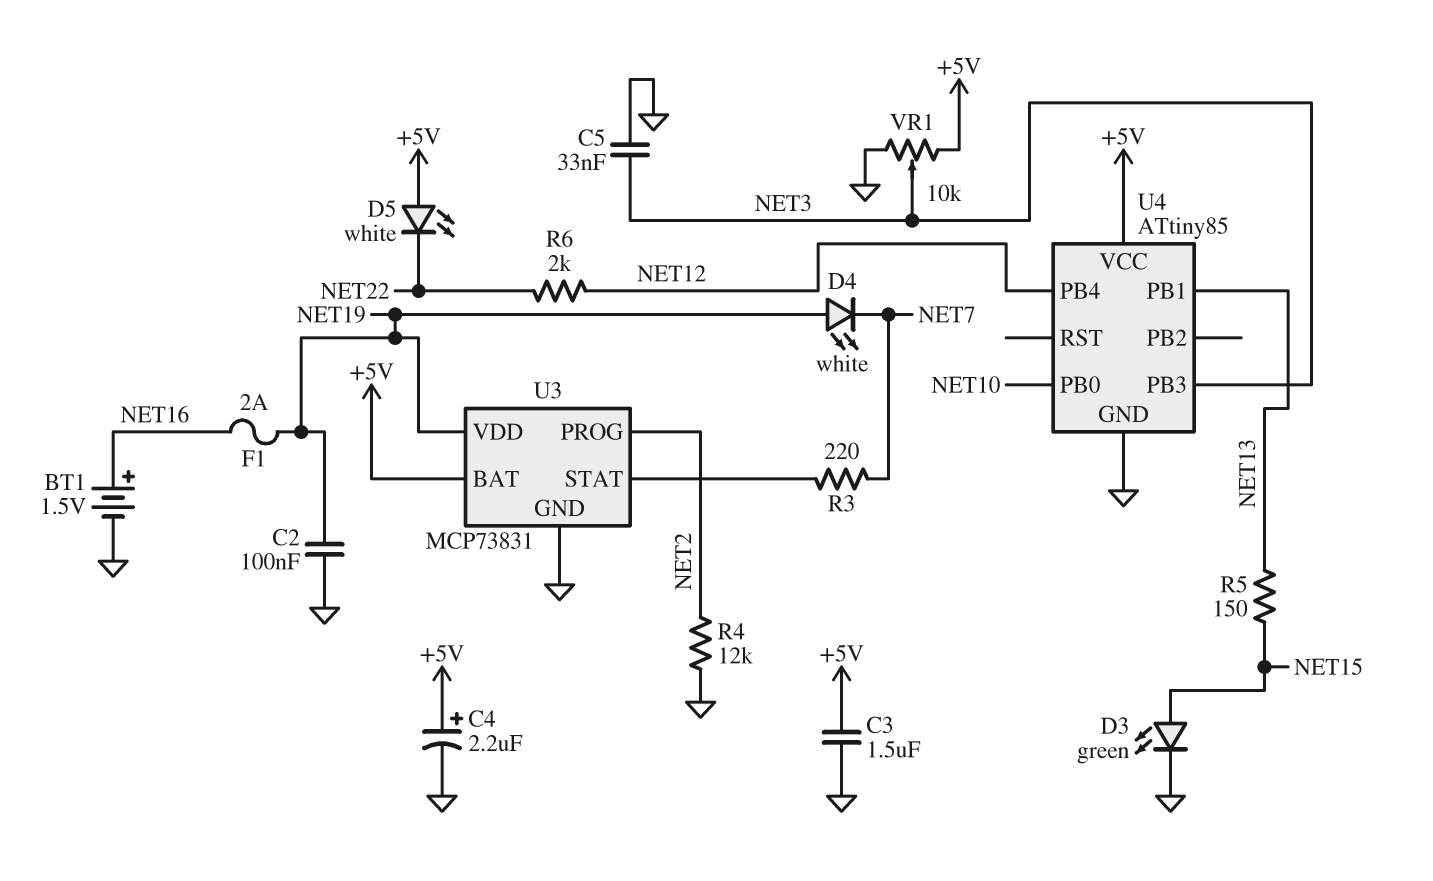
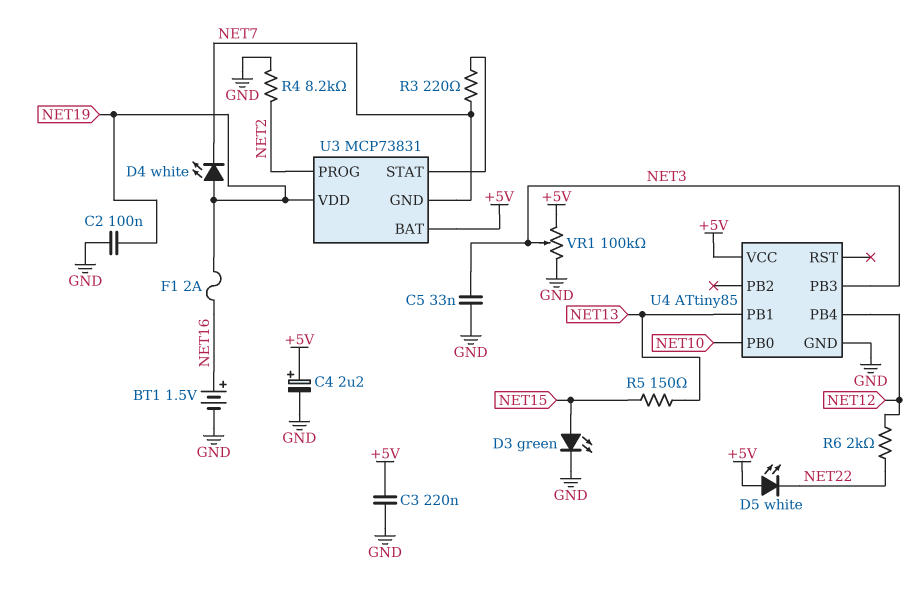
C3: 1.5uF (+5V, GND) -> 220nF (+5V, GND)
R4: 12k (GND, NET2) -> 8.2k (GND, NET2)
U3 pin GND: GND -> NET7
VR1: 10k (+5V, GND, wiper NET3) -> 100k (+5V, GND, wiper NET3)

